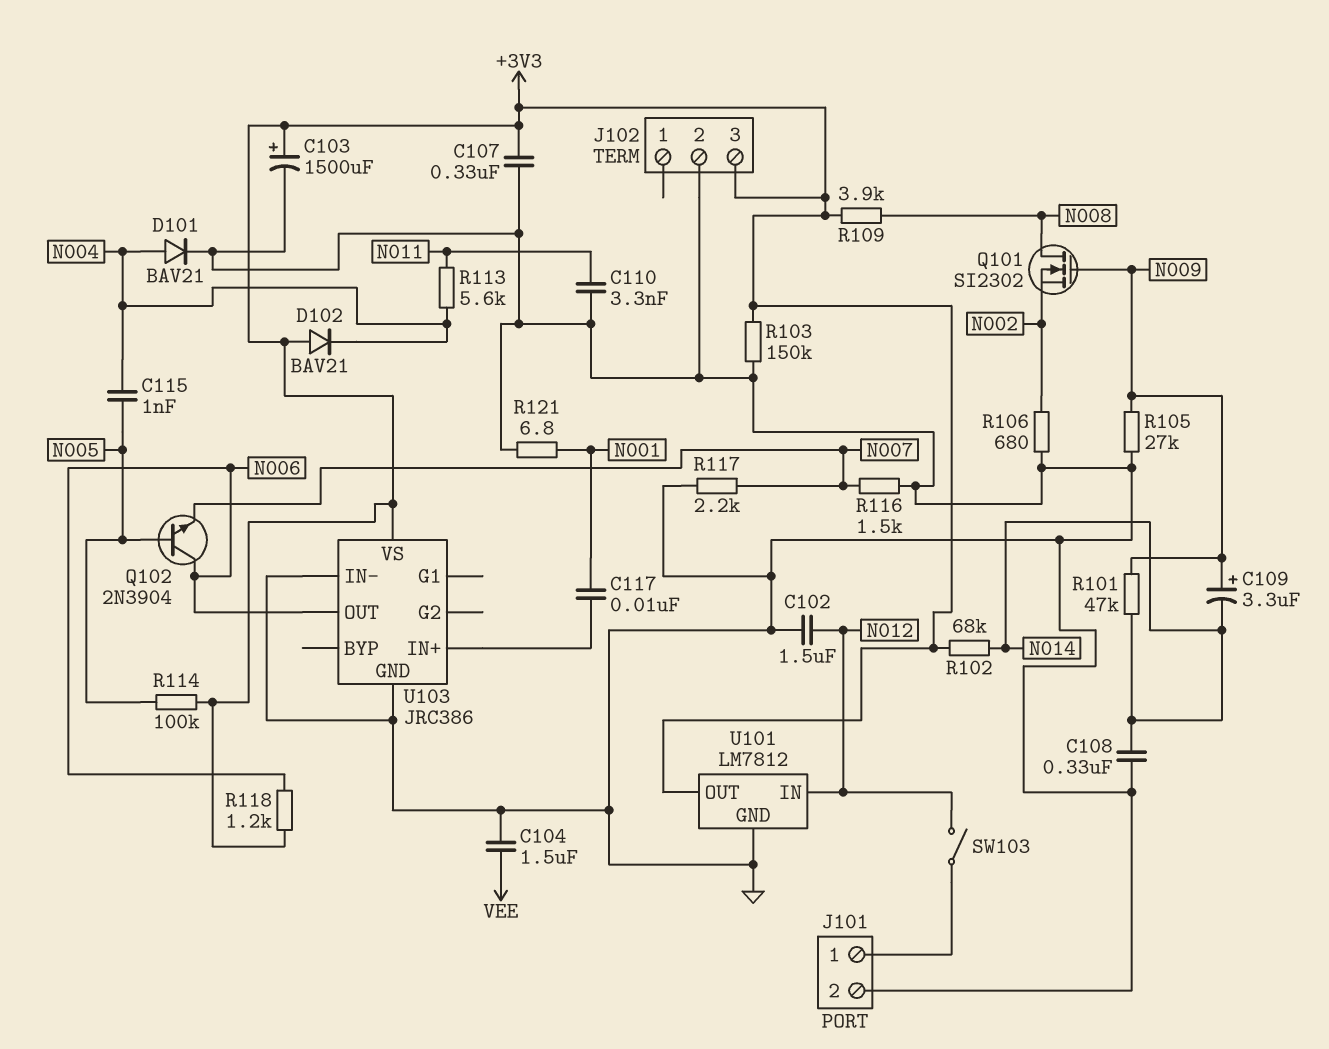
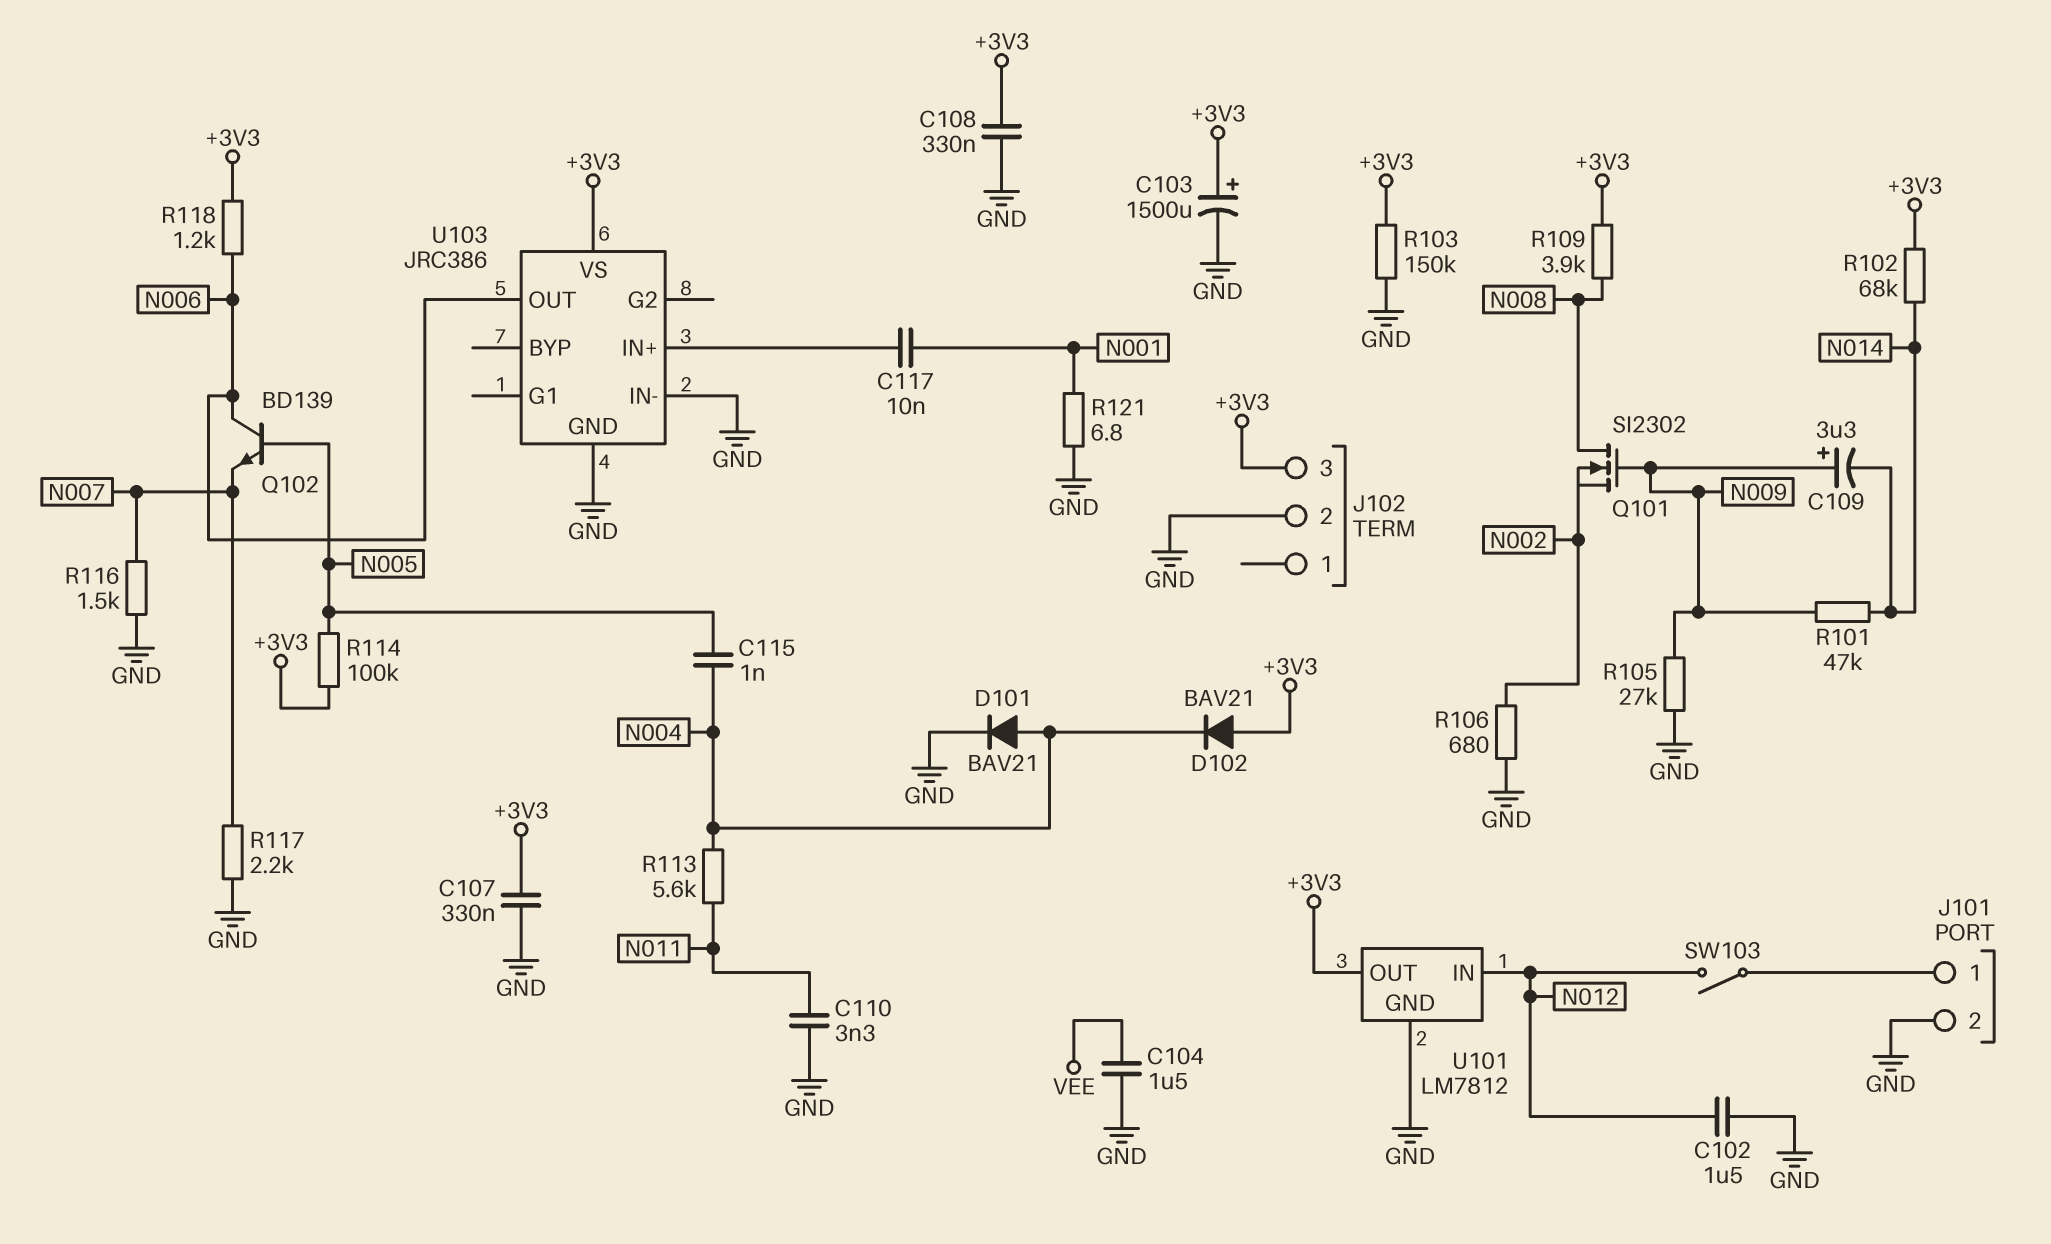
C108: 330nF (GND, N014) -> 330nF (+3V3, GND)
Q102: NPN 2N3904 (B N005, C N006, E N007) -> NPN BD139 (B N005, C N006, E N007)

